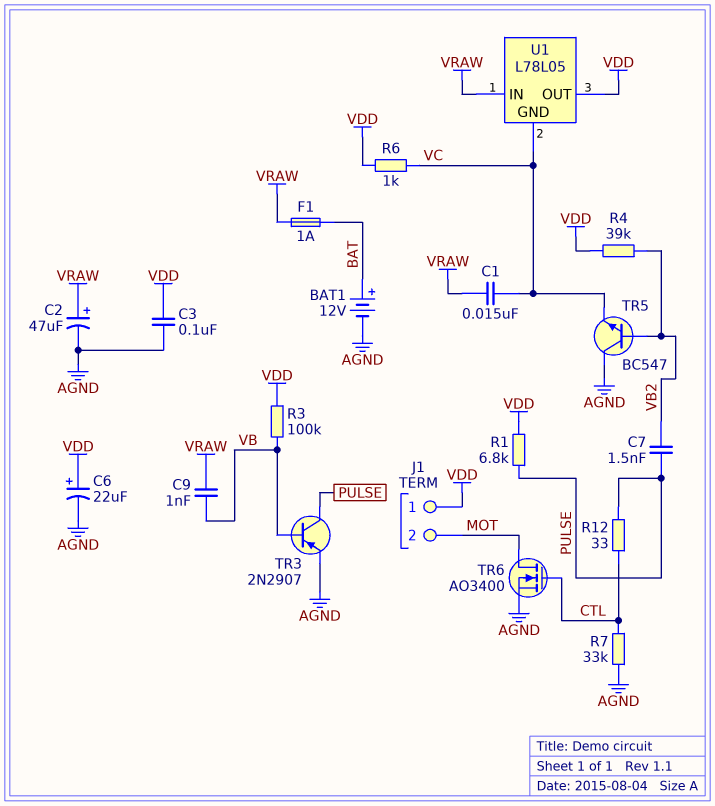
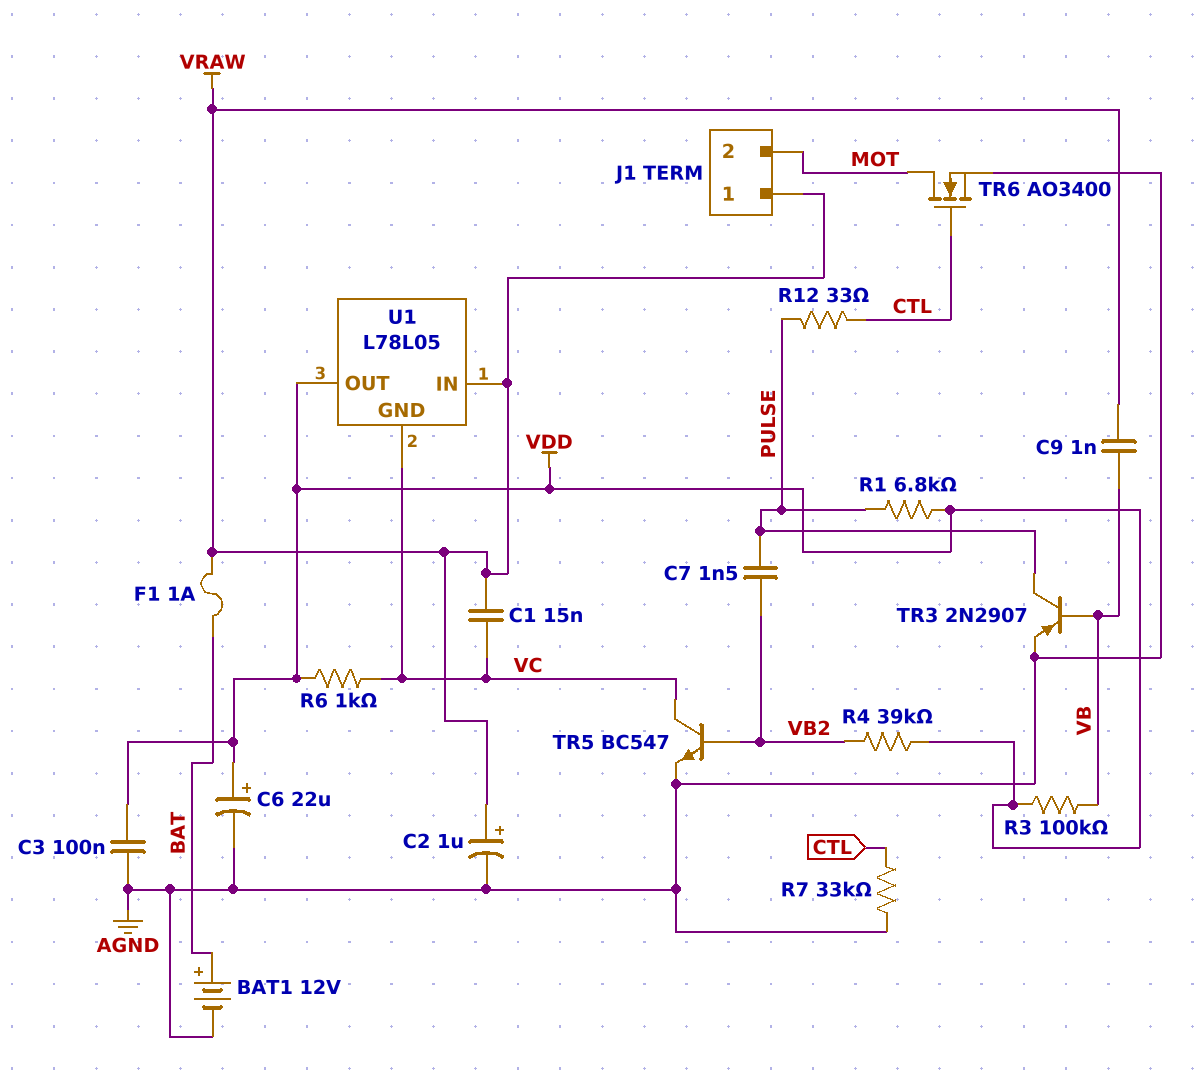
C2: 47uF (plus VRAW, minus AGND) -> 1uF (plus VRAW, minus AGND)
J1 pin 1: VDD -> VRAW
TR5: NPN BC547 (B VB2, C AGND, E VC) -> NPN BC547 (B VB2, C VC, E AGND)

